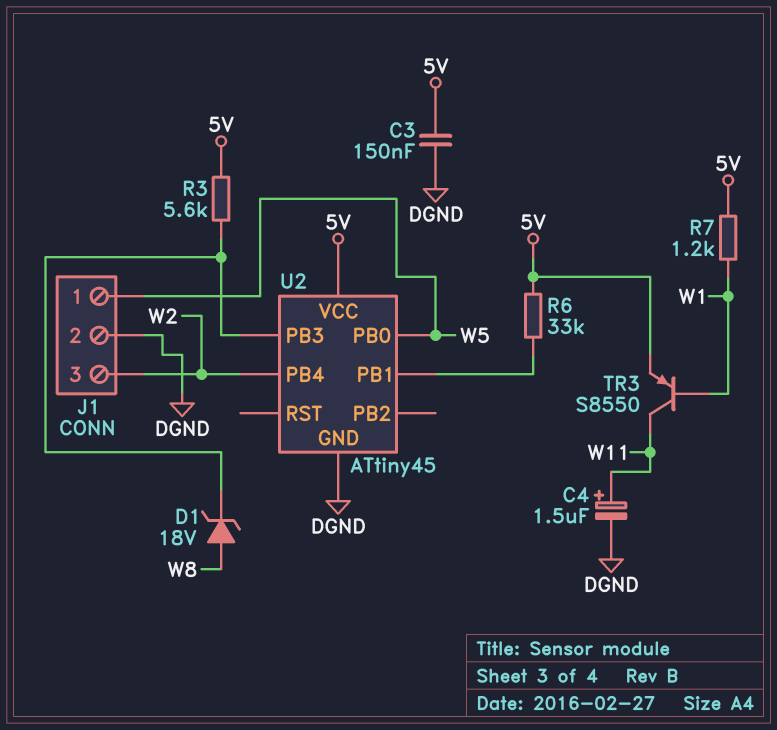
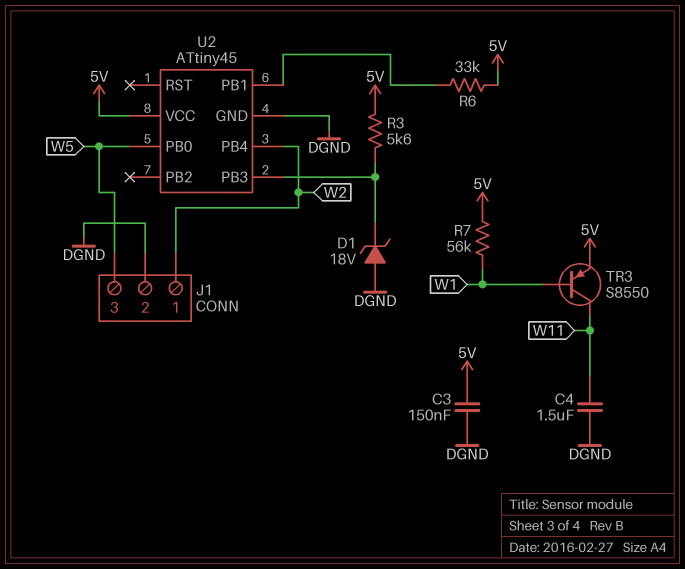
C4: 1.5uF (plus W11, minus DGND) -> 1.5uF (DGND, W11)
D1: zener 18V (A W8, K U2/PB3) -> zener 18V (A DGND, K U2/PB3)
J1 pin 1: W5 -> W2
J1 pin 3: W2 -> W5
R7: 1.2k (5V, W1) -> 56k (5V, W1)

